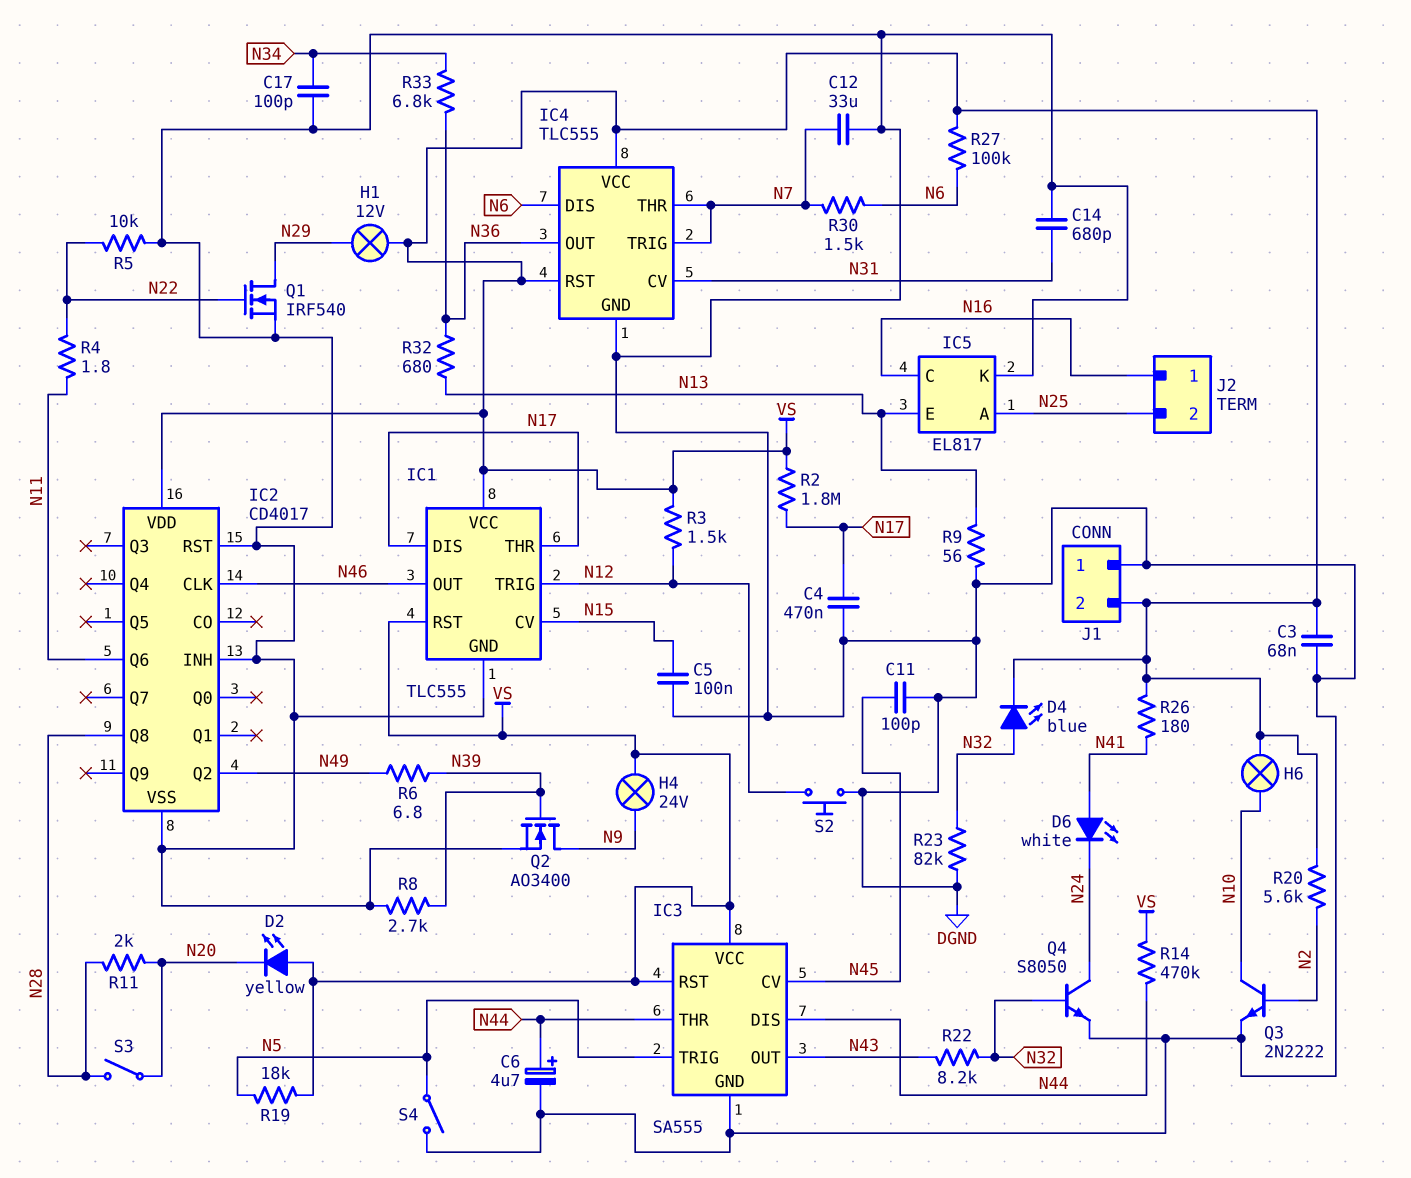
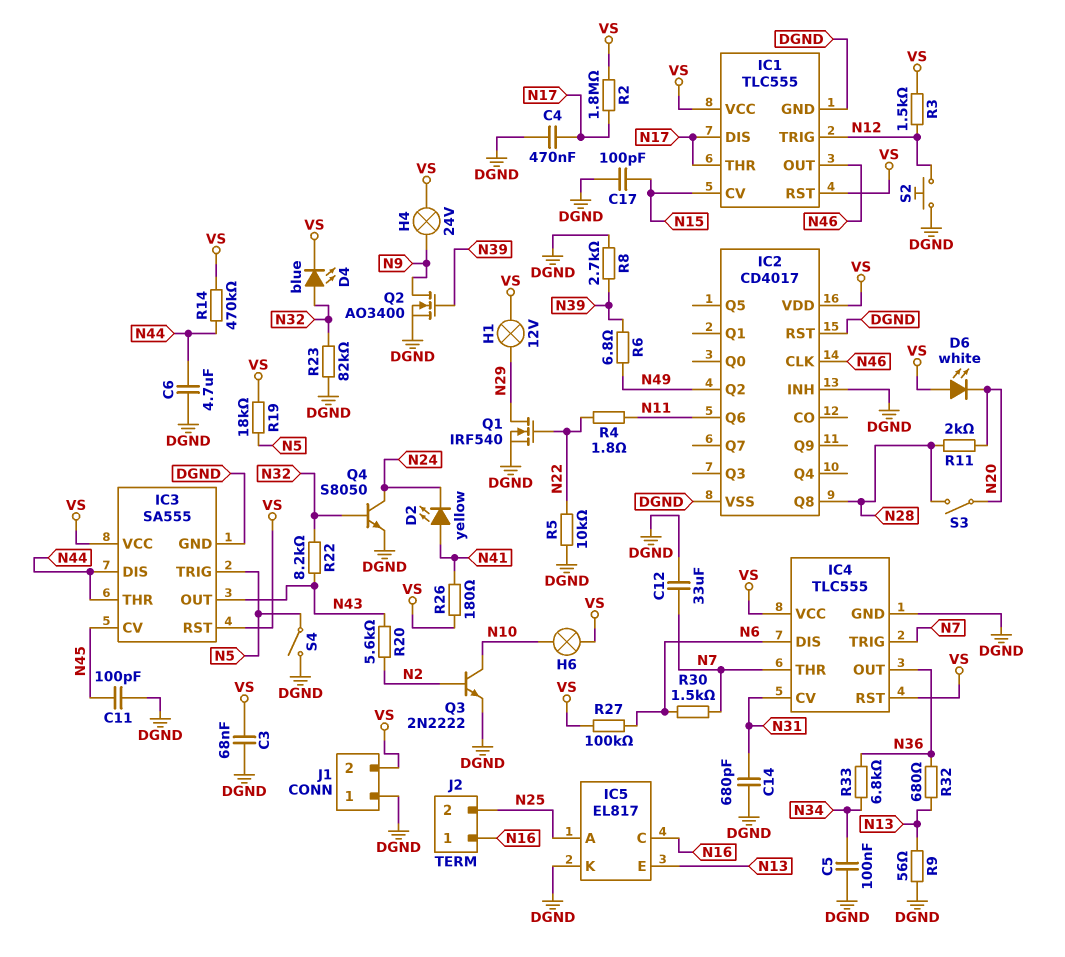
C5: 100nF (DGND, N15) -> 100nF (DGND, N34)
C6: 4.7uF (plus N44, minus DGND) -> 4.7uF (DGND, N44)
C17: 100pF (DGND, N34) -> 100pF (DGND, N15)
D2: LED yellow (A VS, K N20) -> LED yellow (A N41, K N24)
D6: LED white (A N41, K N24) -> LED white (A VS, K N20)
R20: 5.6k (N2, VS) -> 5.6k (N2, N43)

